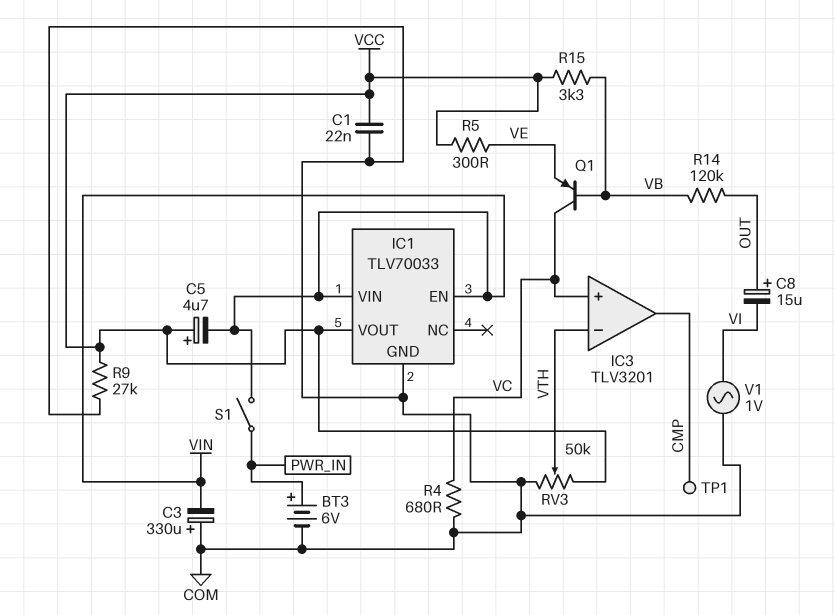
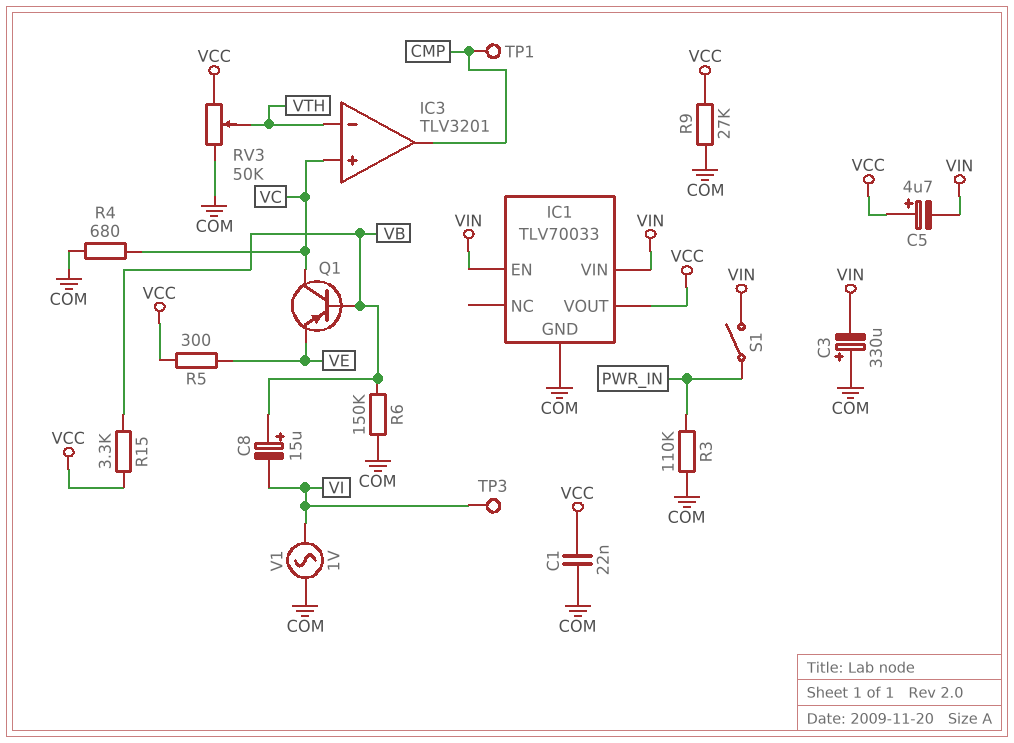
BT3: 6V (plus PWR_IN, minus COM) -> none
C8: 15uF (plus OUT, minus VI) -> 15uF (plus VB, minus VI)
R3: none -> 110k (COM, PWR_IN)
R6: none -> 150k (COM, VB)
R14: 120k (OUT, VB) -> none
TP3: none -> test point (VI)

